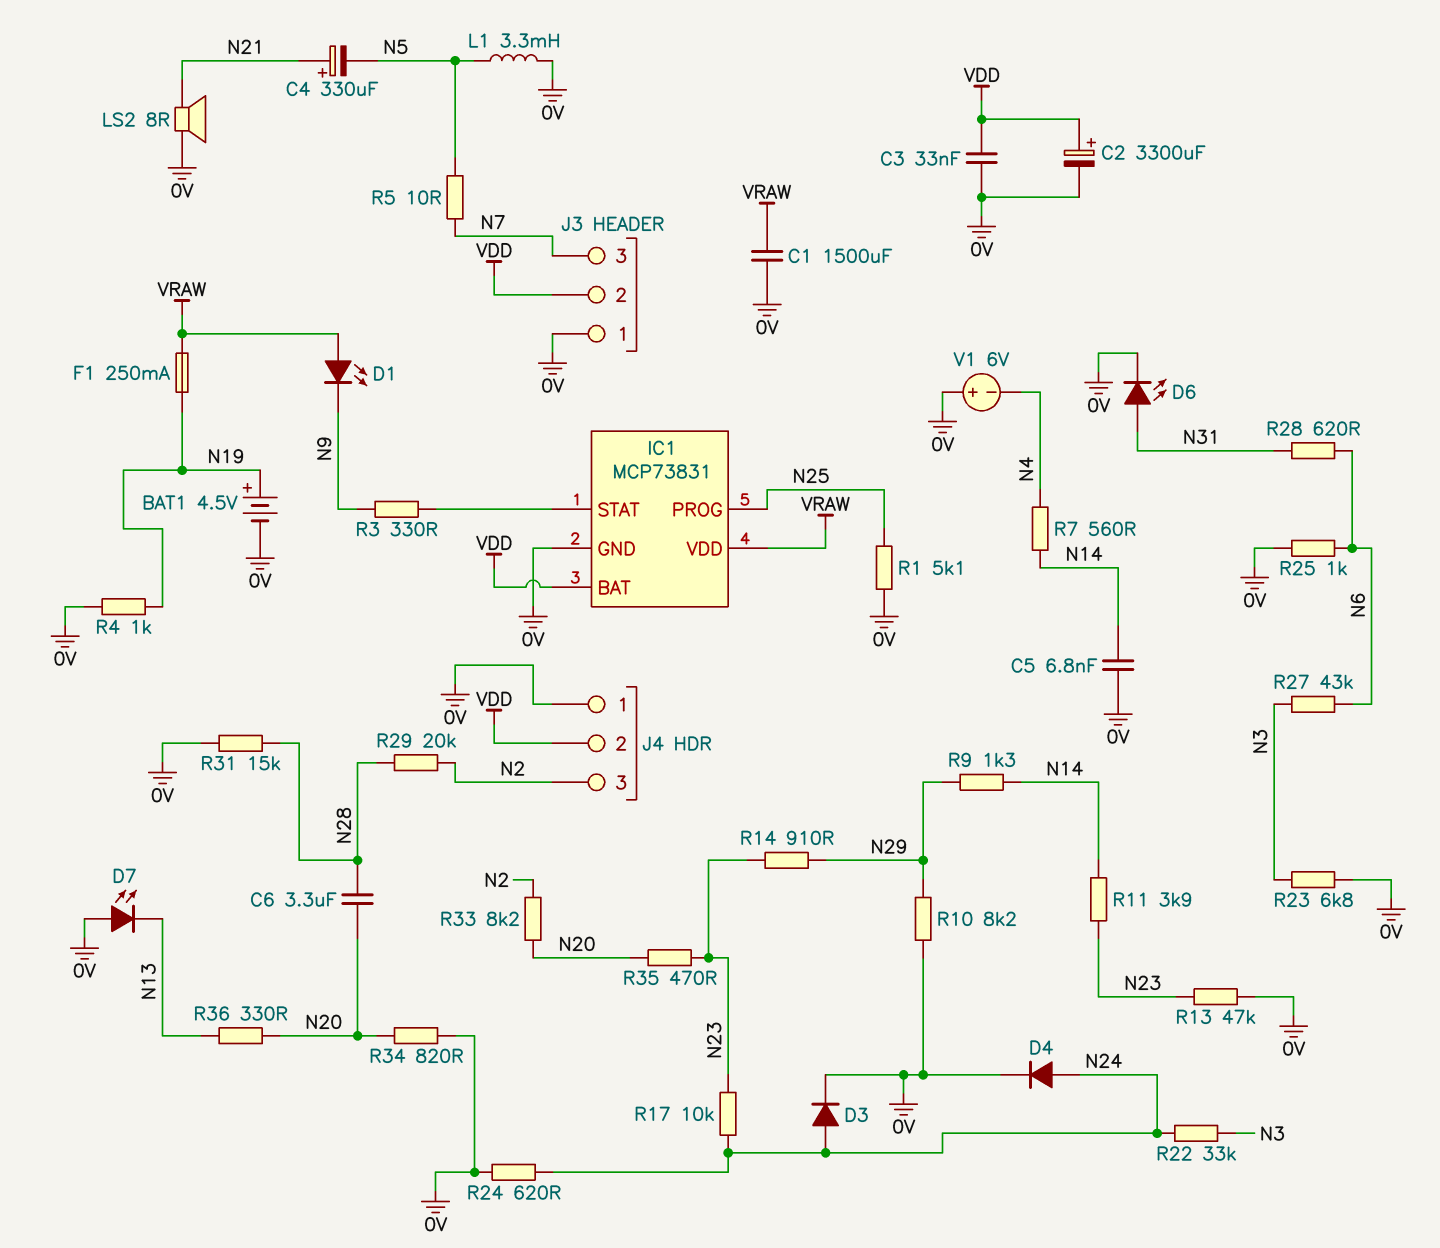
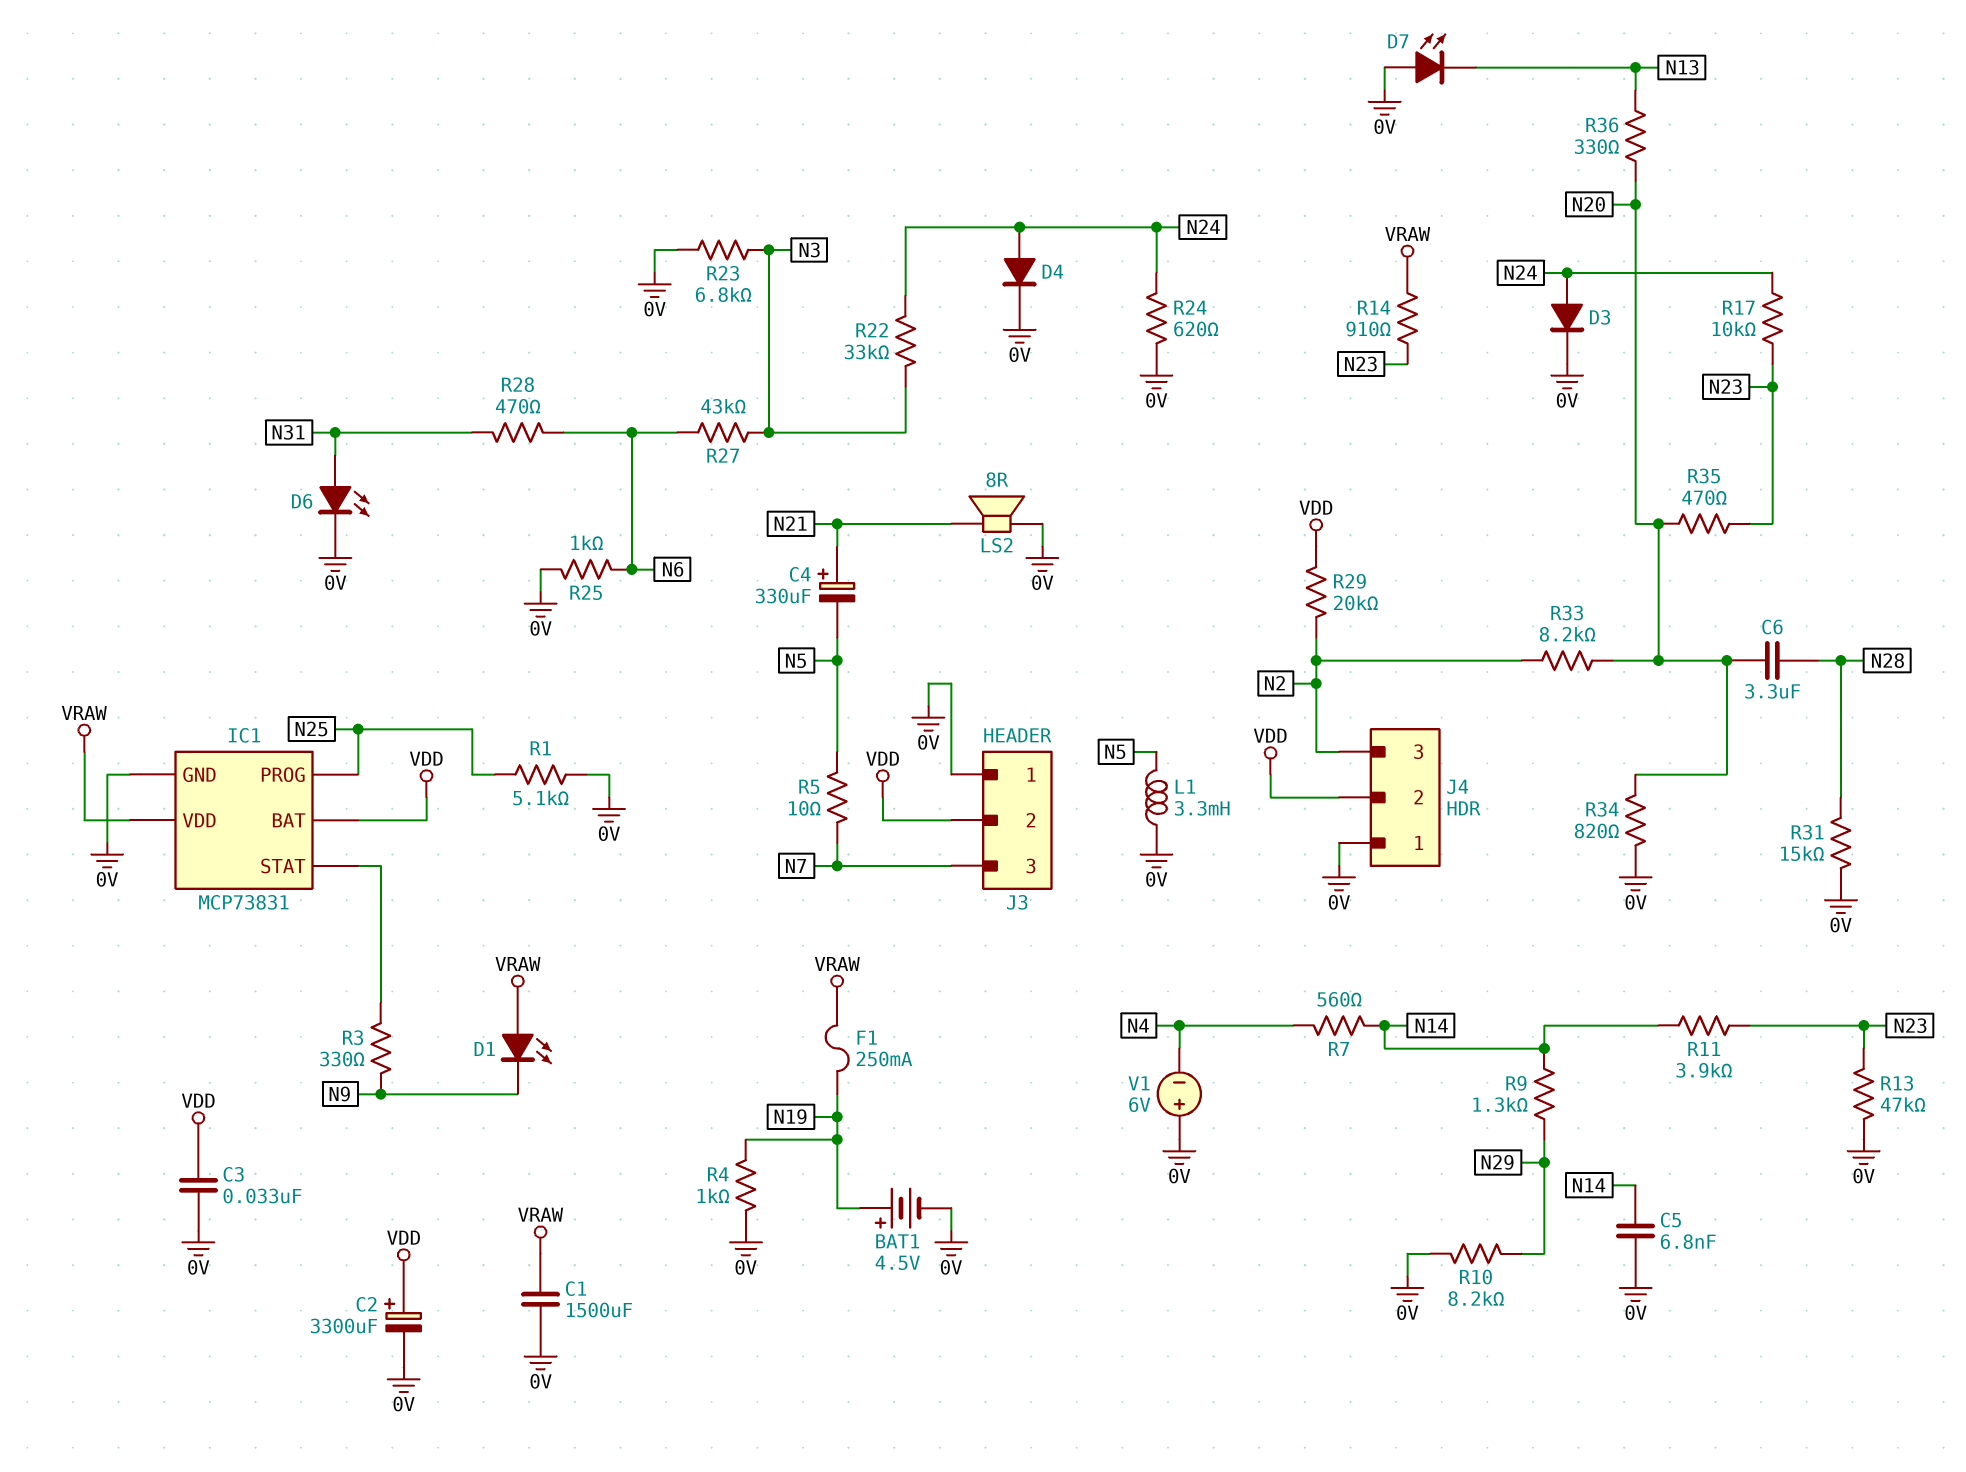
R14: 910 (N23, N29) -> 910 (N23, VRAW)
R28: 620 (N6, N31) -> 470 (N6, N31)
R29: 20k (N2, N28) -> 20k (N2, VDD)

